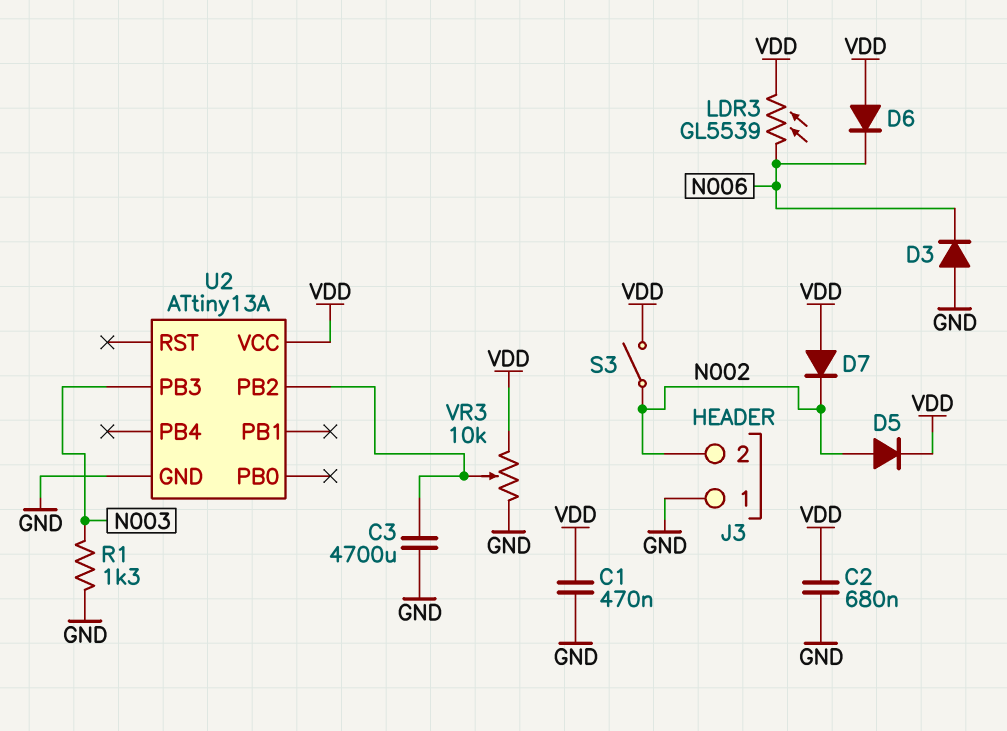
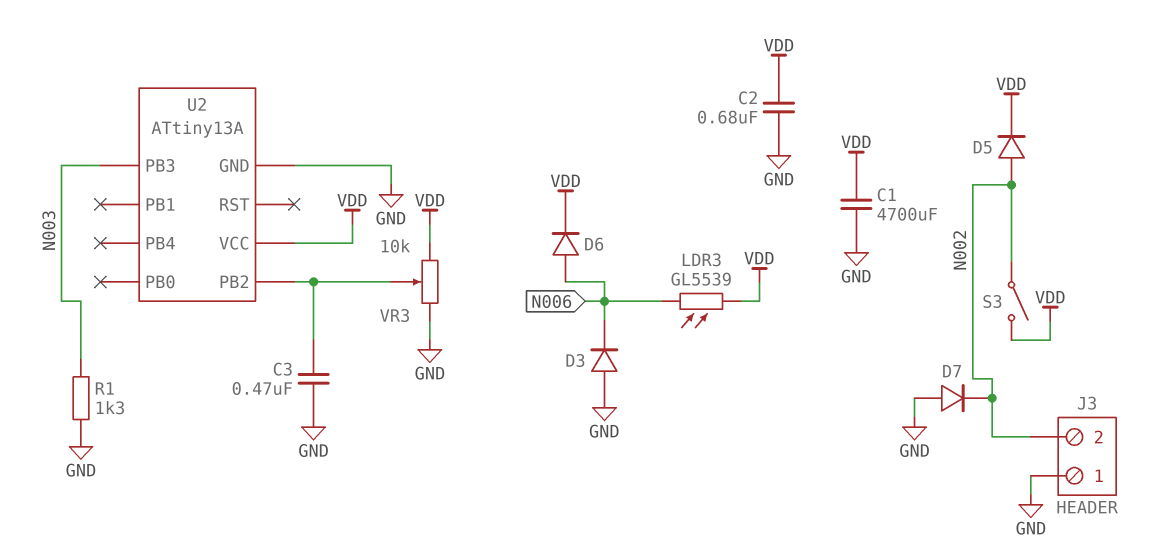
C1: 470nF (GND, VDD) -> 4700uF (GND, VDD)
C3: 4700uF (GND, U2/PB2) -> 470nF (GND, U2/PB2)
D6: diode (A VDD, K N006) -> diode (A N006, K VDD)
D7: diode (A VDD, K N002) -> diode (A GND, K N002)

